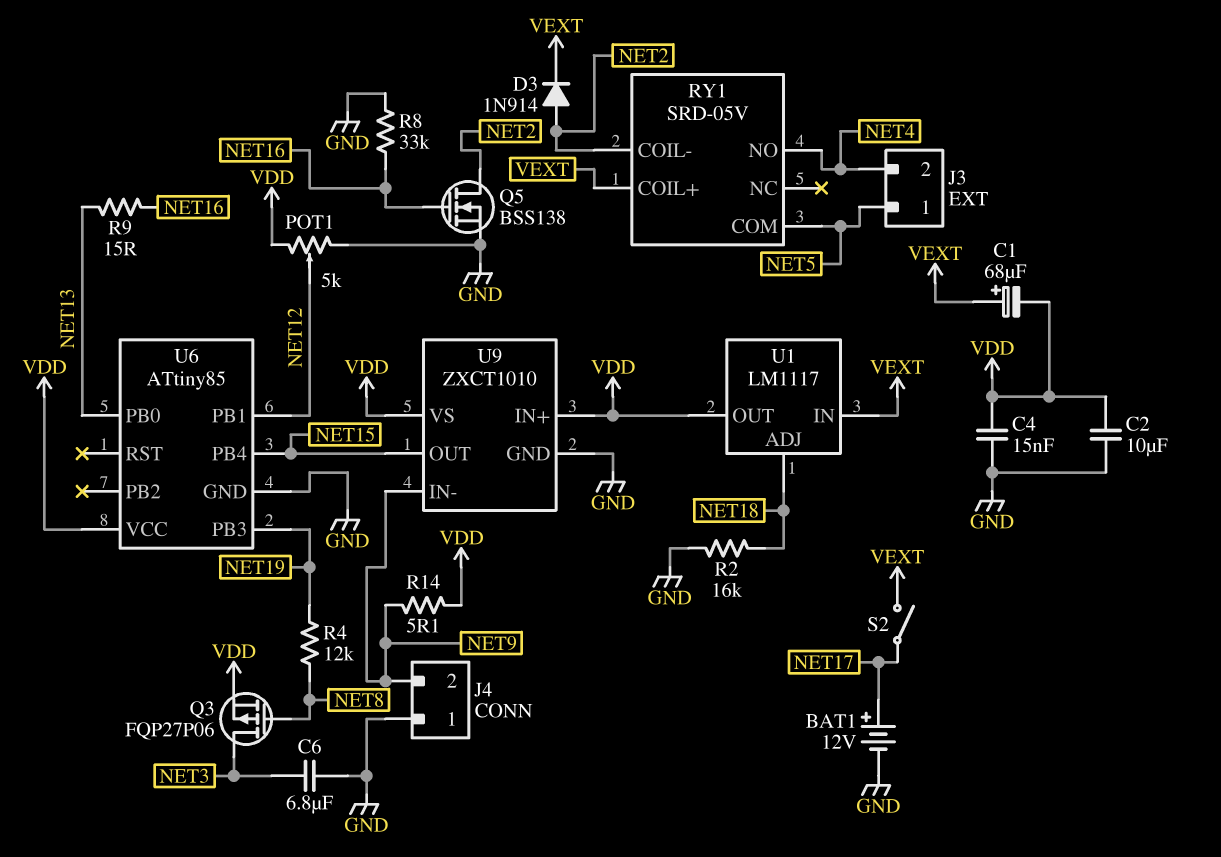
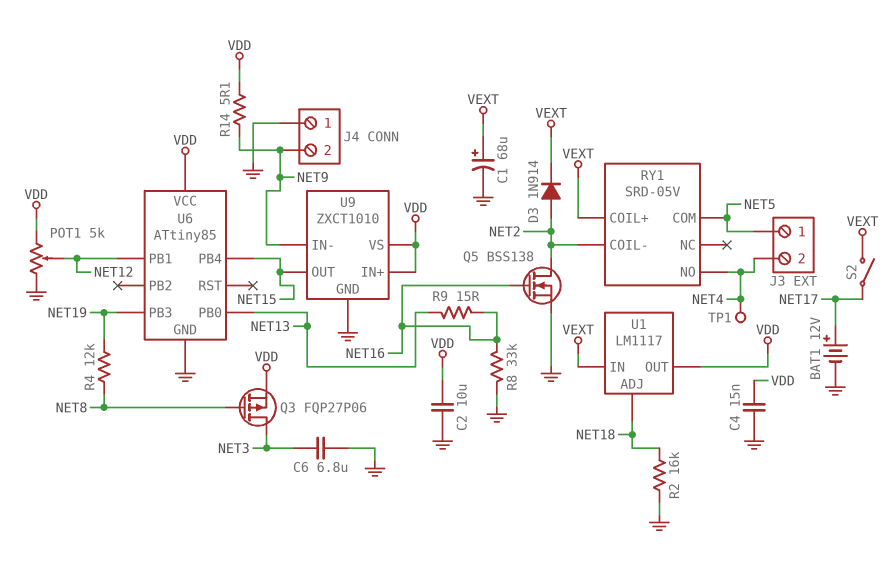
C1: 68uF (plus VEXT, minus VDD) -> 68uF (plus VEXT, minus GND)
TP1: none -> test point (NET4)

